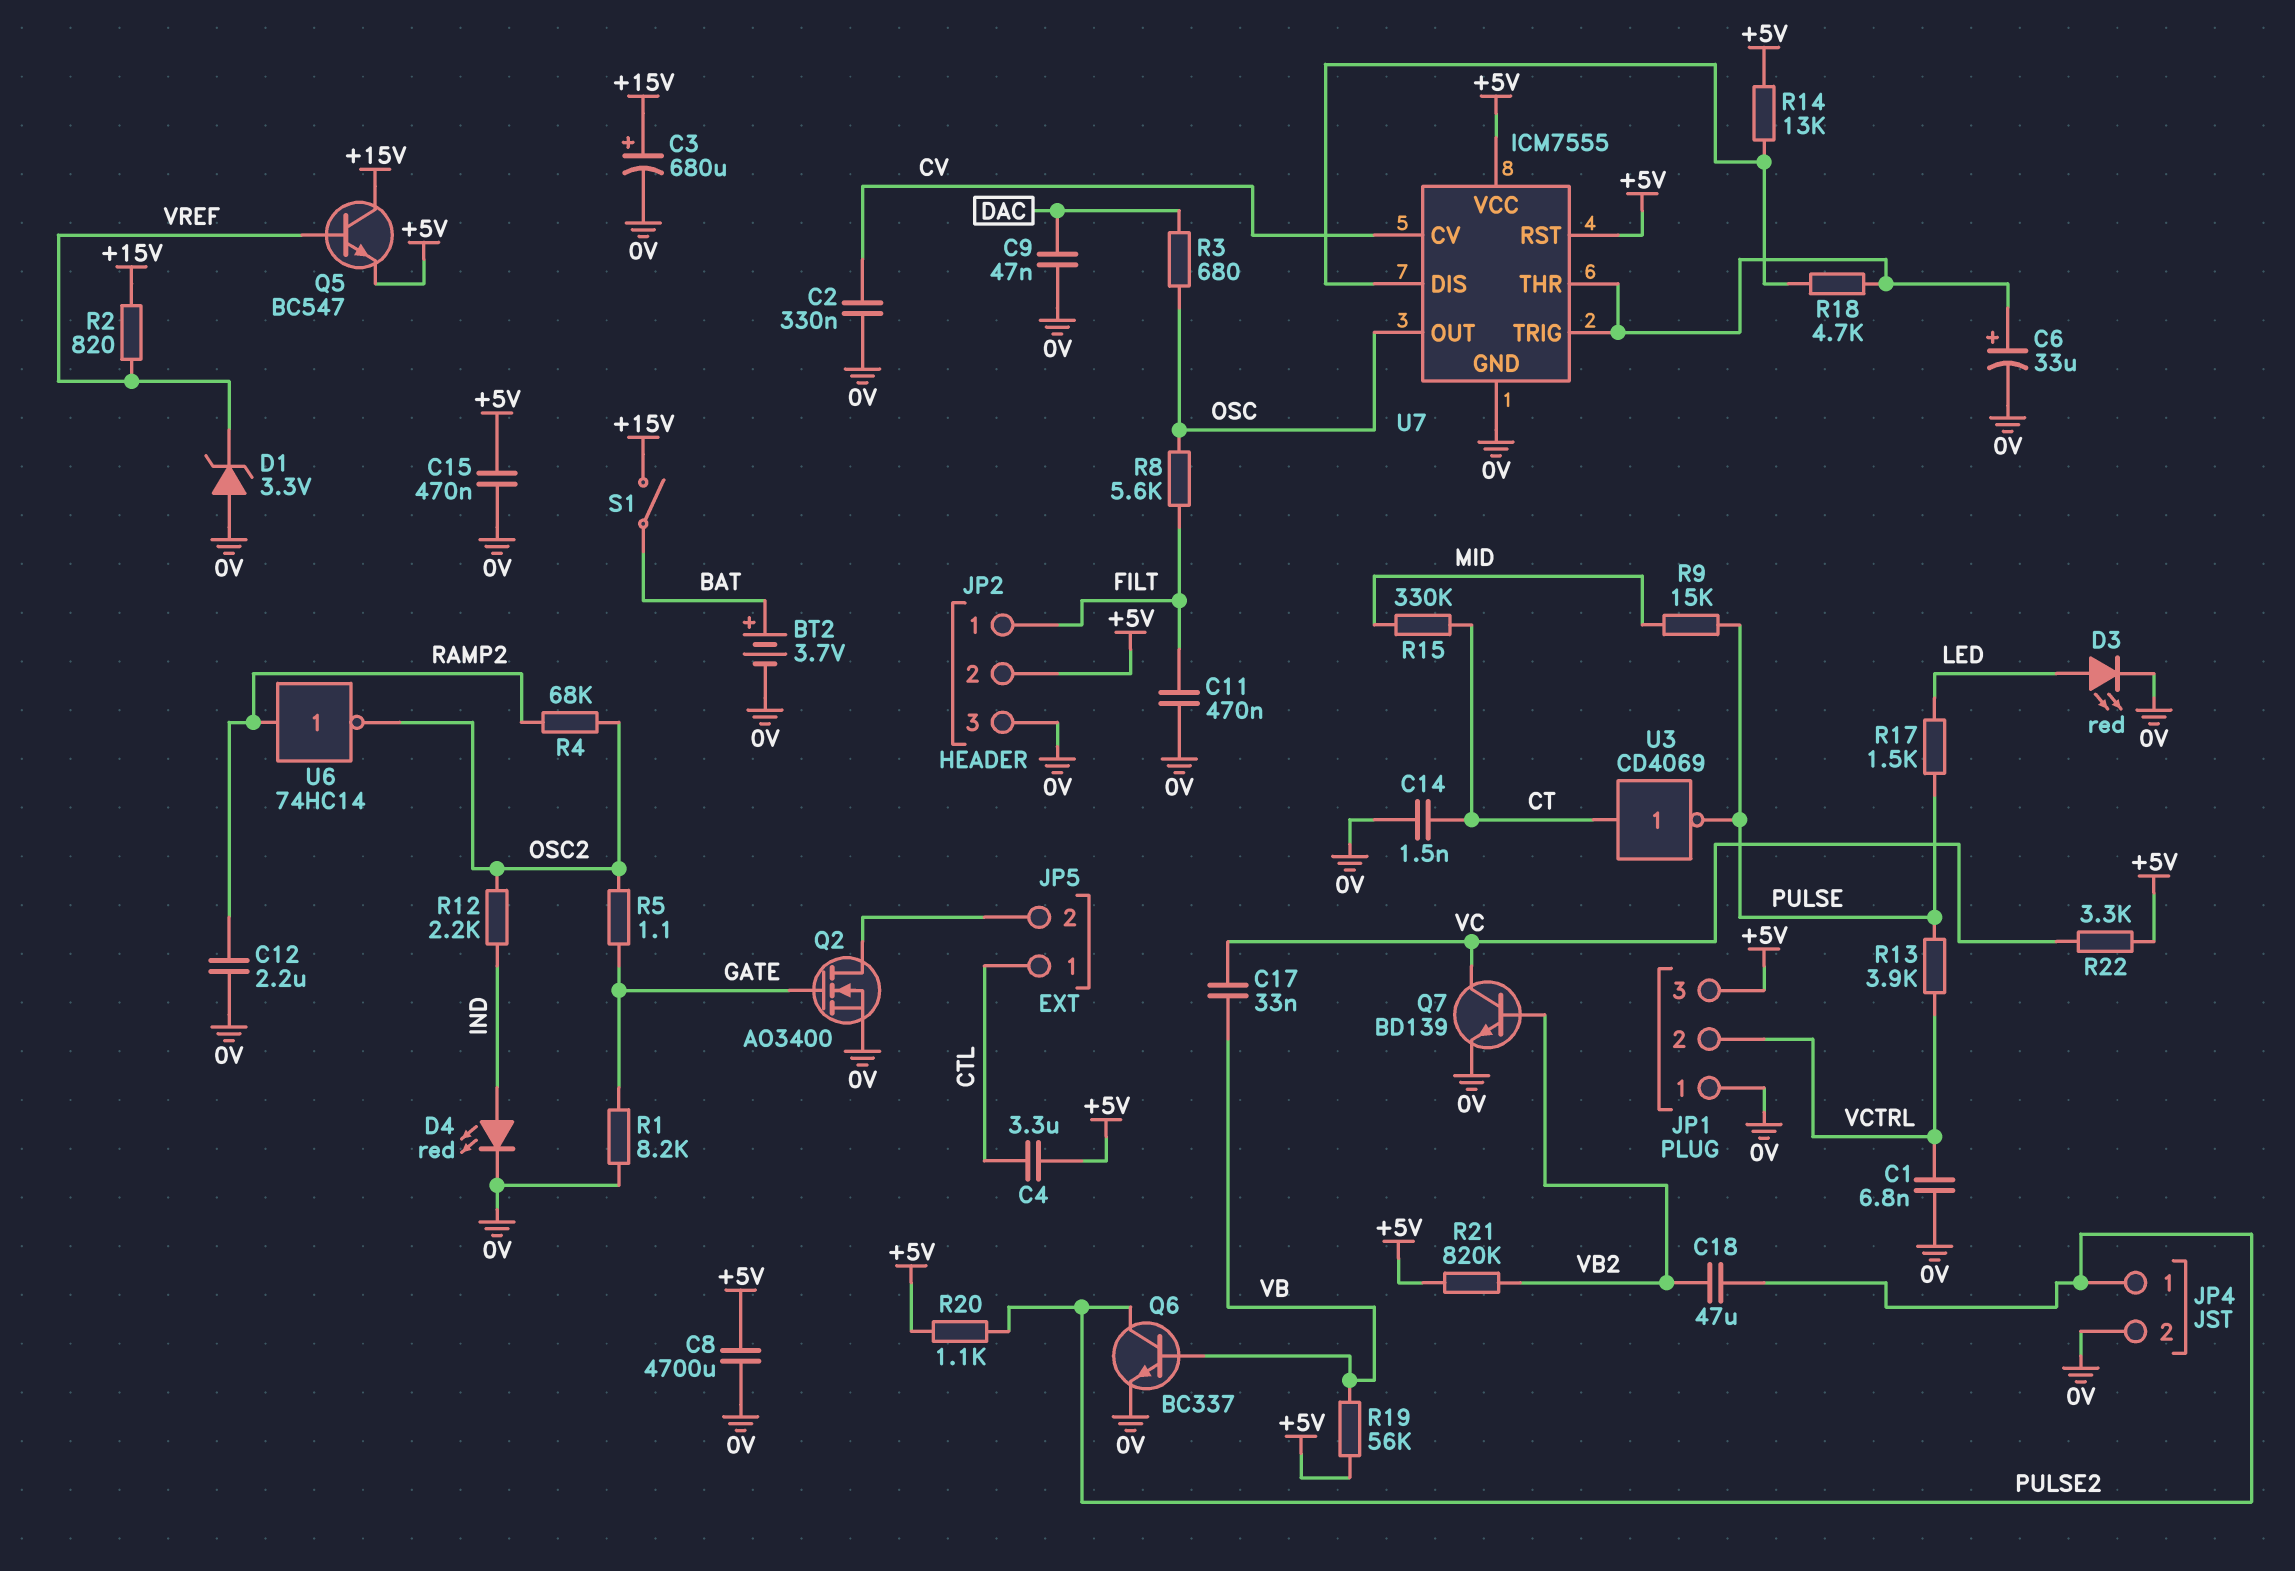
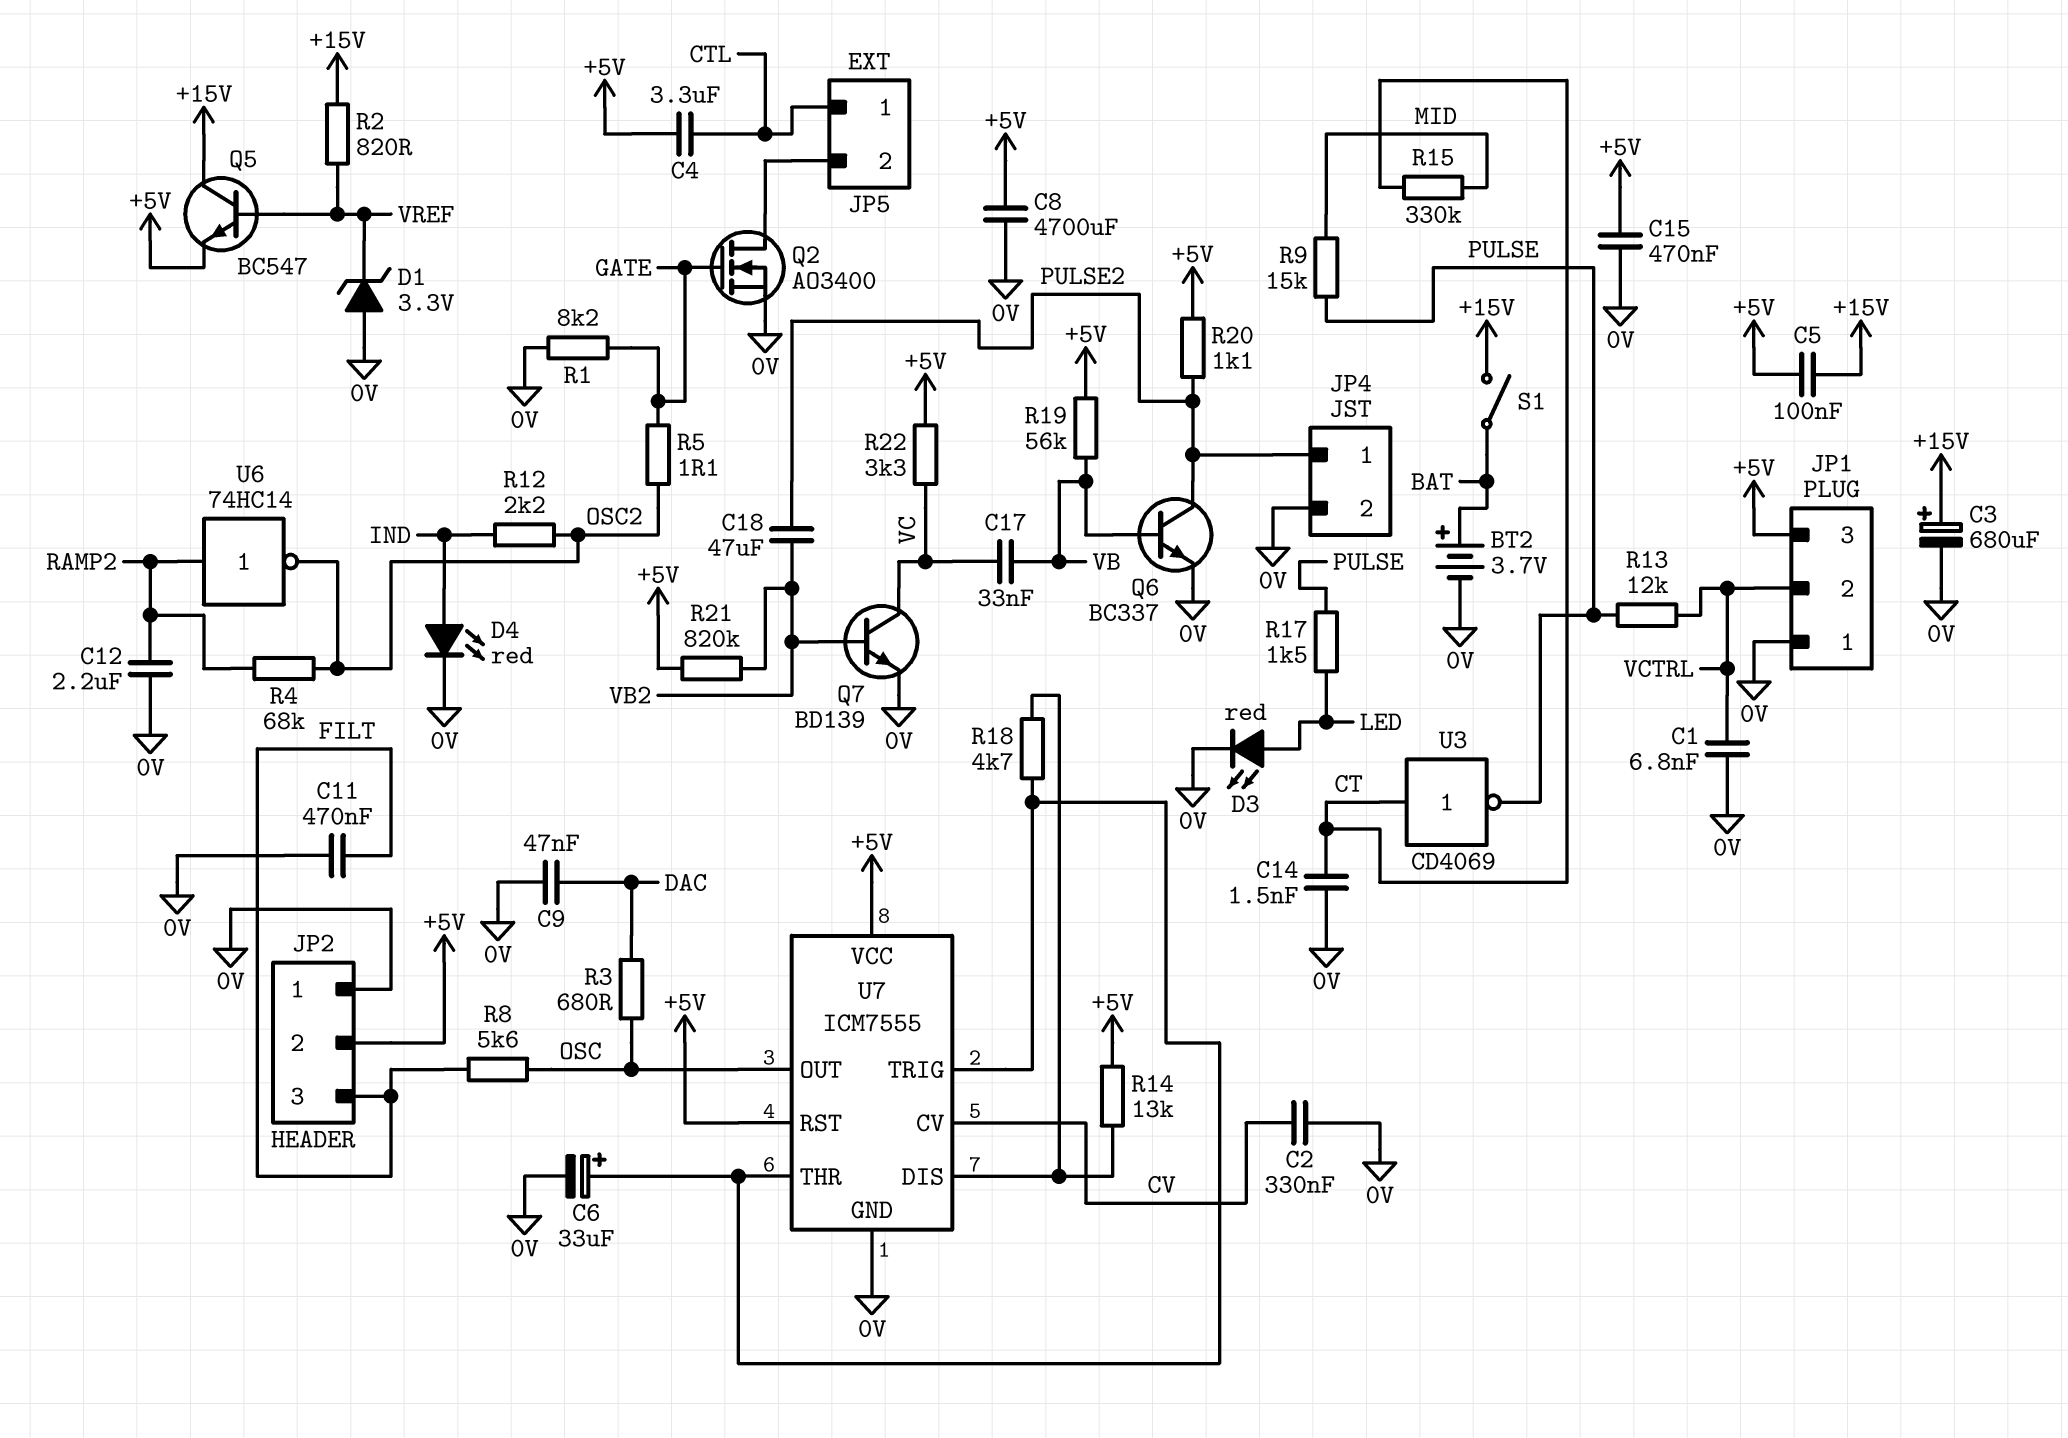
C5: none -> 100nF (+5V, +15V)
JP2 pin 1: FILT -> 0V
JP2 pin 3: 0V -> FILT
R13: 3.9k (PULSE, VCTRL) -> 12k (PULSE, VCTRL)

